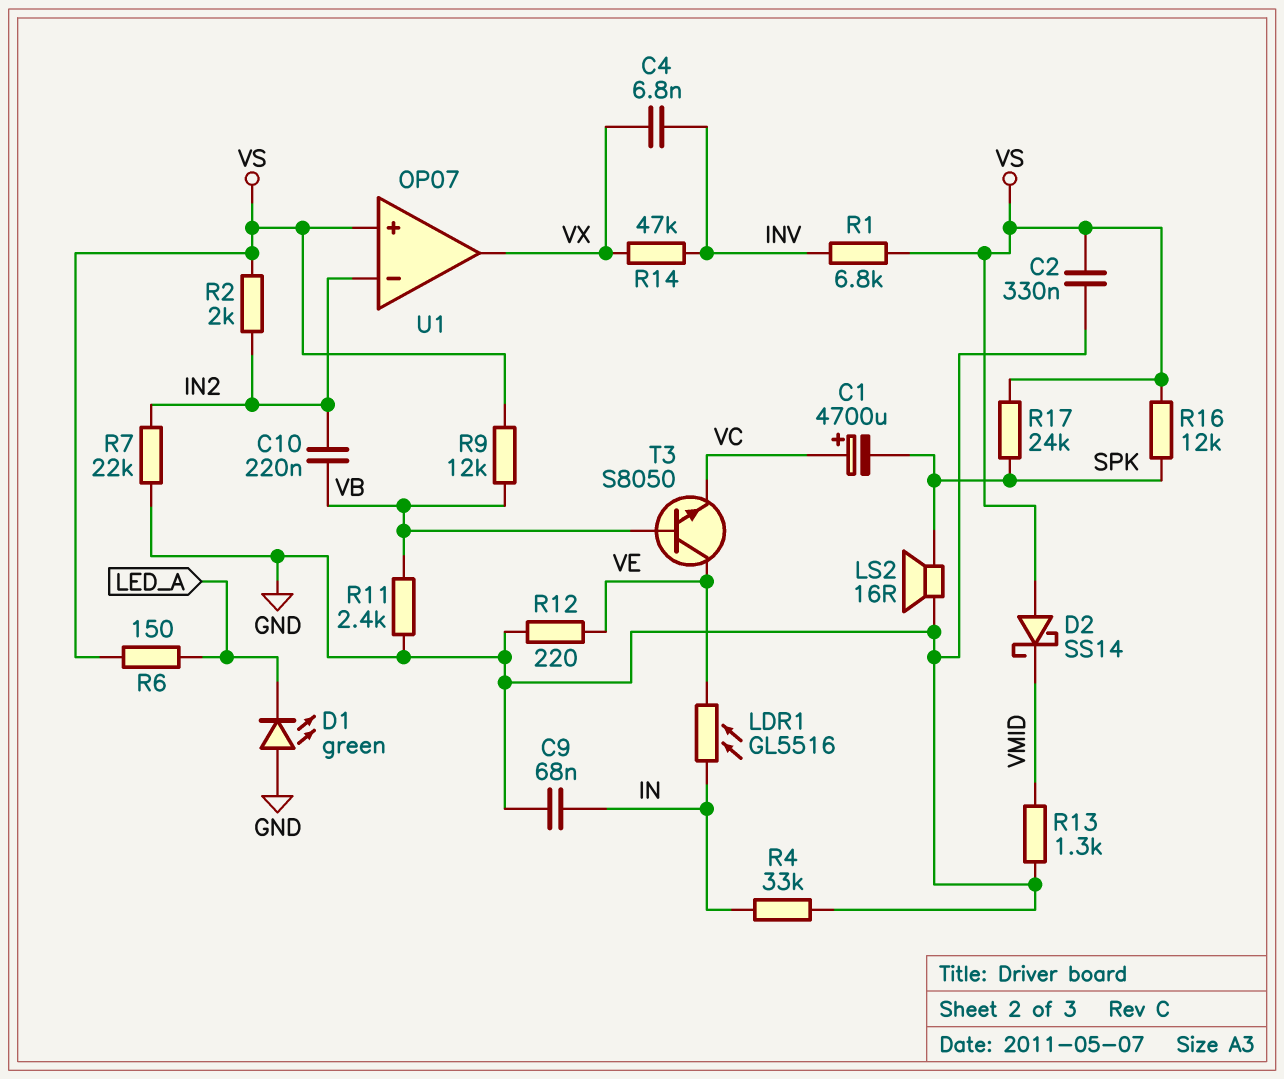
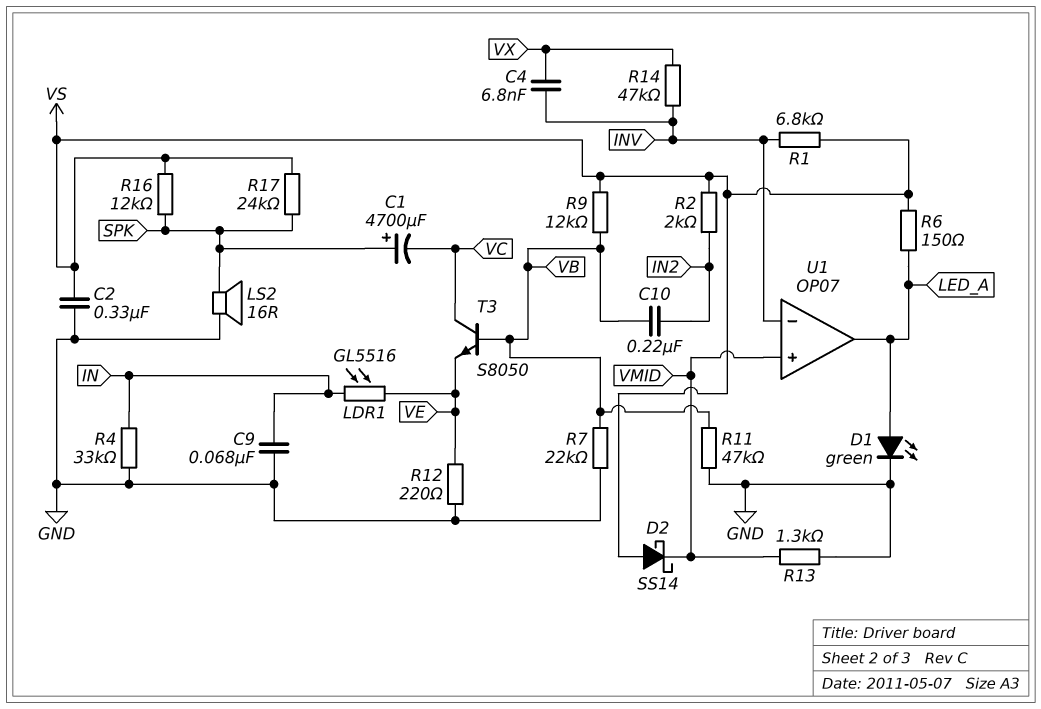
C1: 4700uF (plus VC, minus SPK) -> 4700uF (plus SPK, minus VC)
D1: LED green (A GND, K LED_A) -> LED green (A LED_A, K GND)
R7: 22k (GND, IN2) -> 22k (GND, VB)
R11: 2.4k (GND, VB) -> 47k (GND, VB)
T3: NPN S8050 (B VB, C VE, E VC) -> NPN S8050 (B VB, C VC, E VE)
U1 pin in+: VS -> VMID
U1 pin in-: IN2 -> INV
U1 pin out: VX -> LED_A

